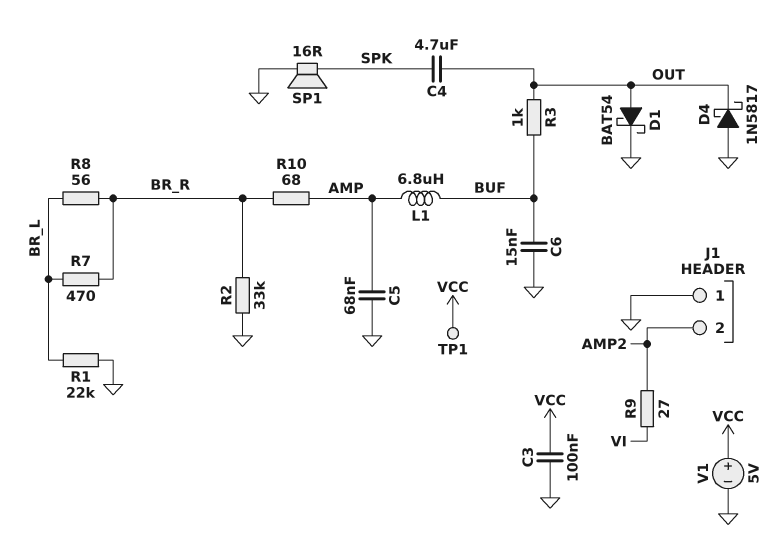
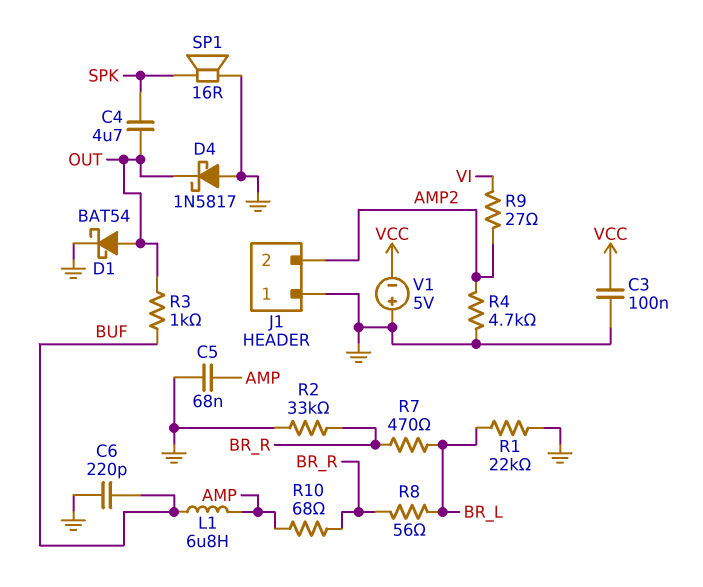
C6: 15nF (BUF, GND) -> 220pF (BUF, GND)
R4: none -> 4.7k (AMP2, GND)
TP1: test point (VCC) -> none
V1: 5V (plus VCC, minus GND) -> 5V (plus GND, minus VCC)

